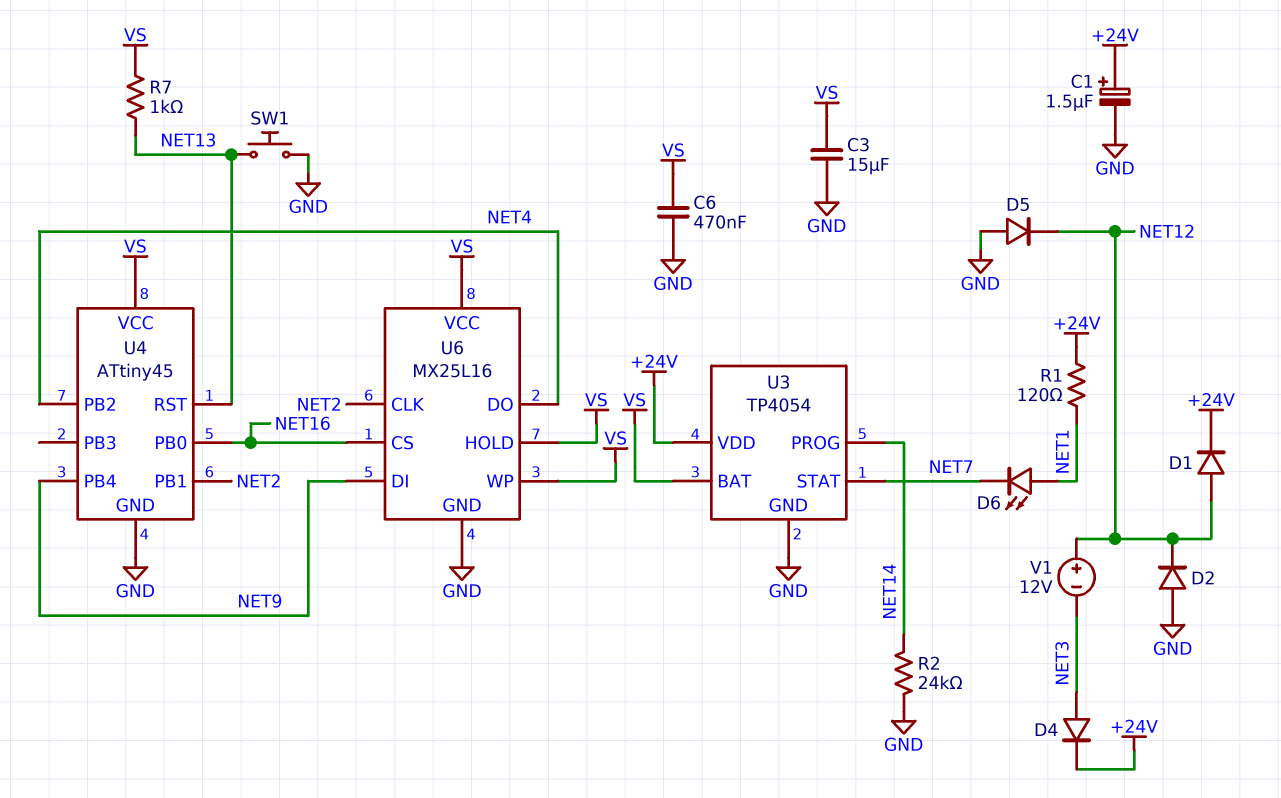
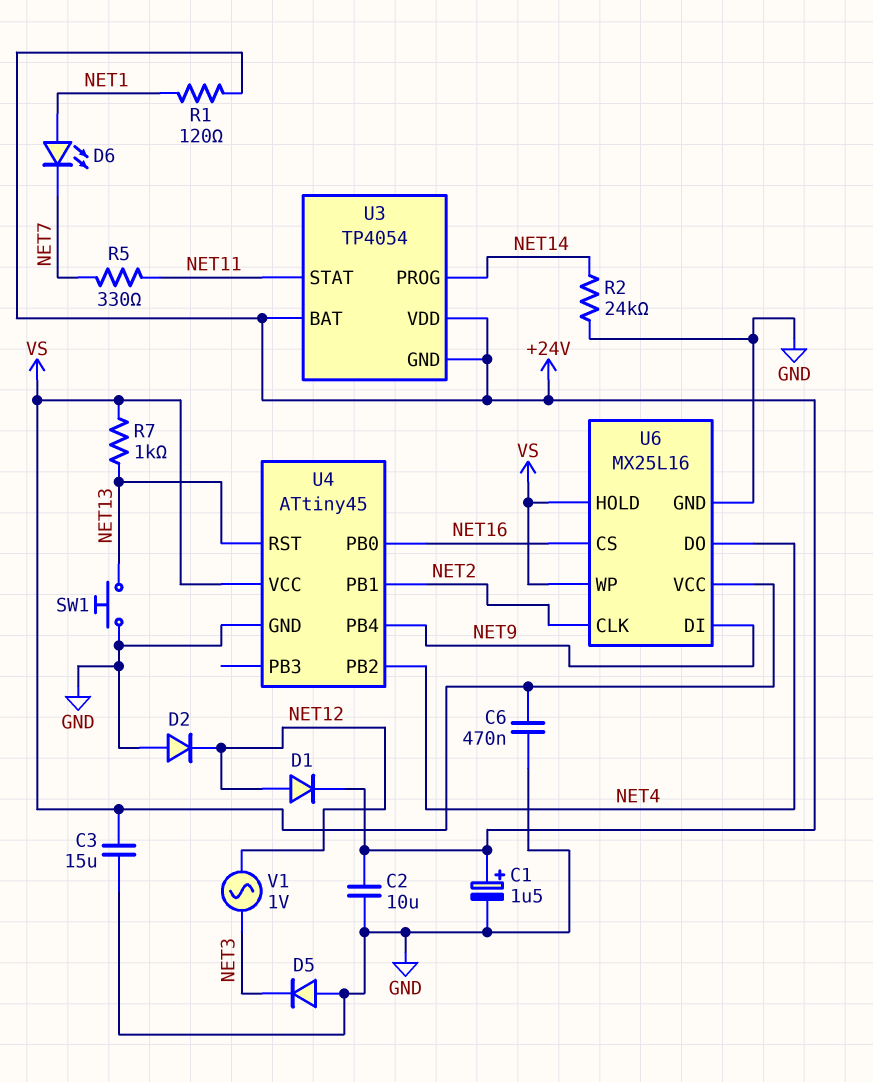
C2: none -> 10uF (+24V, GND)
D4: diode (A NET3, K +24V) -> none
D5: diode (A GND, K NET12) -> diode (A GND, K NET3)
R5: none -> 330 (NET7, NET11)
U3 pin BAT: VS -> +24V
U3 pin GND: GND -> +24V
U3 pin STAT: NET7 -> NET11
V1: 12V (plus NET12, minus NET3) -> AC 1V (NET3, NET12)

